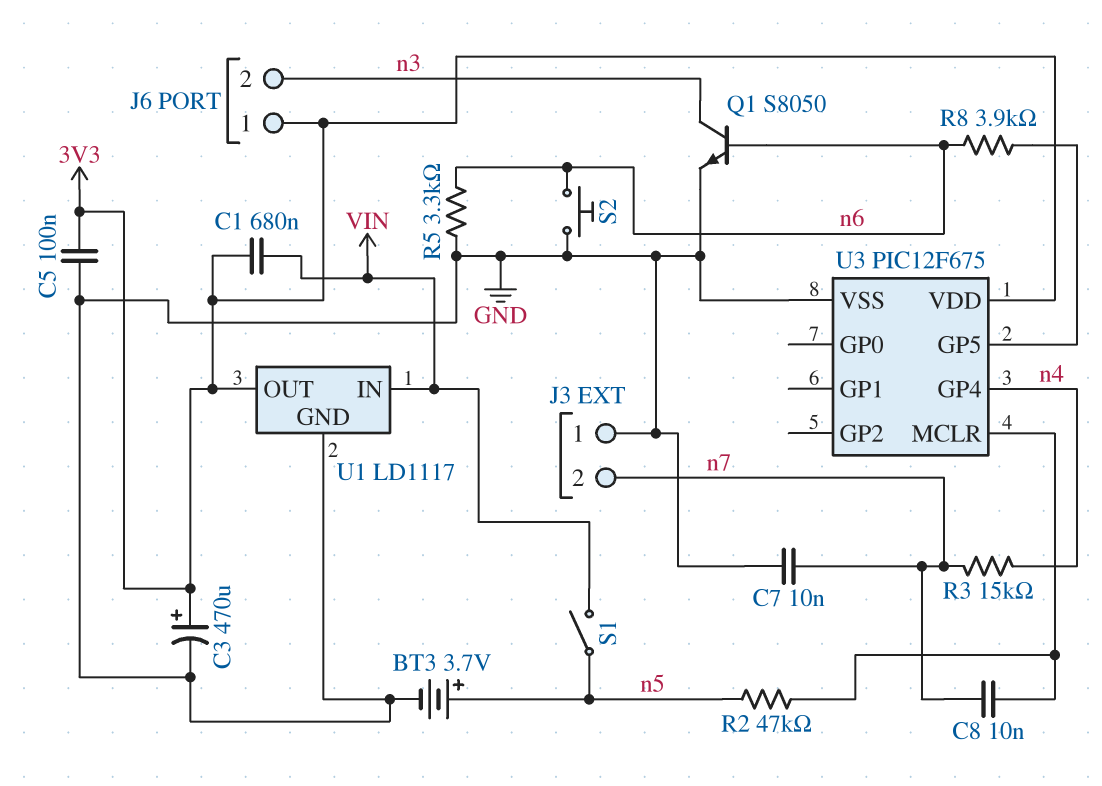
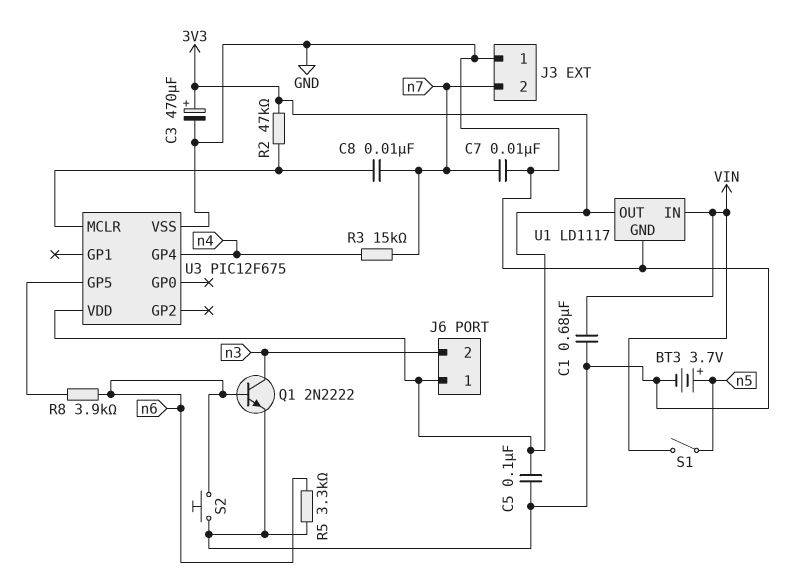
C1: 680nF (3V3, VIN) -> 680nF (GND, VIN)
Q1: NPN S8050 (B n6, C n3, E GND) -> NPN 2N2222 (B n6, C n3, E GND)
R2: 47k (U3/MCLR, n5) -> 47k (3V3, U3/MCLR)

